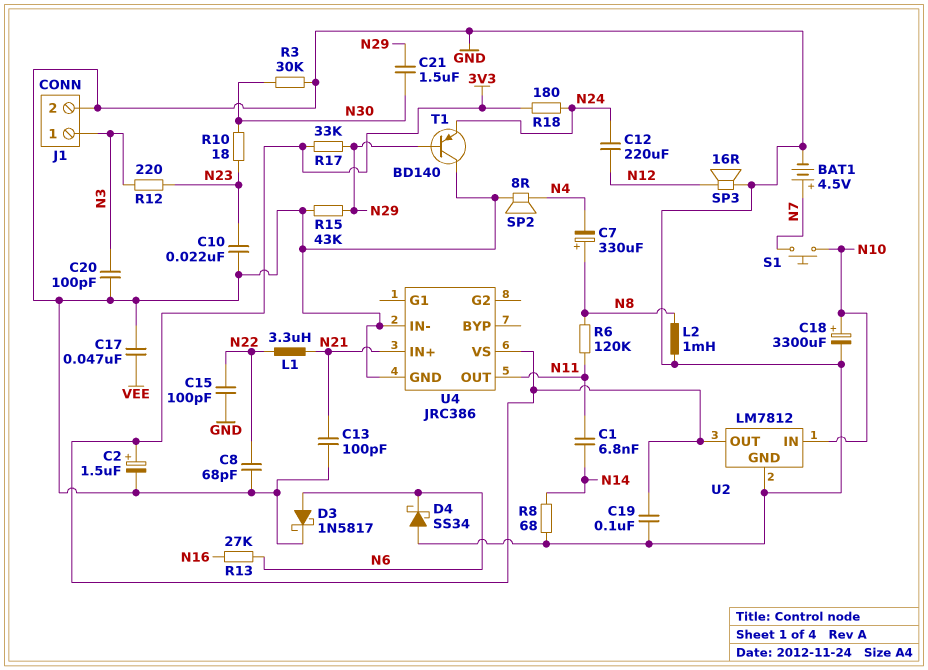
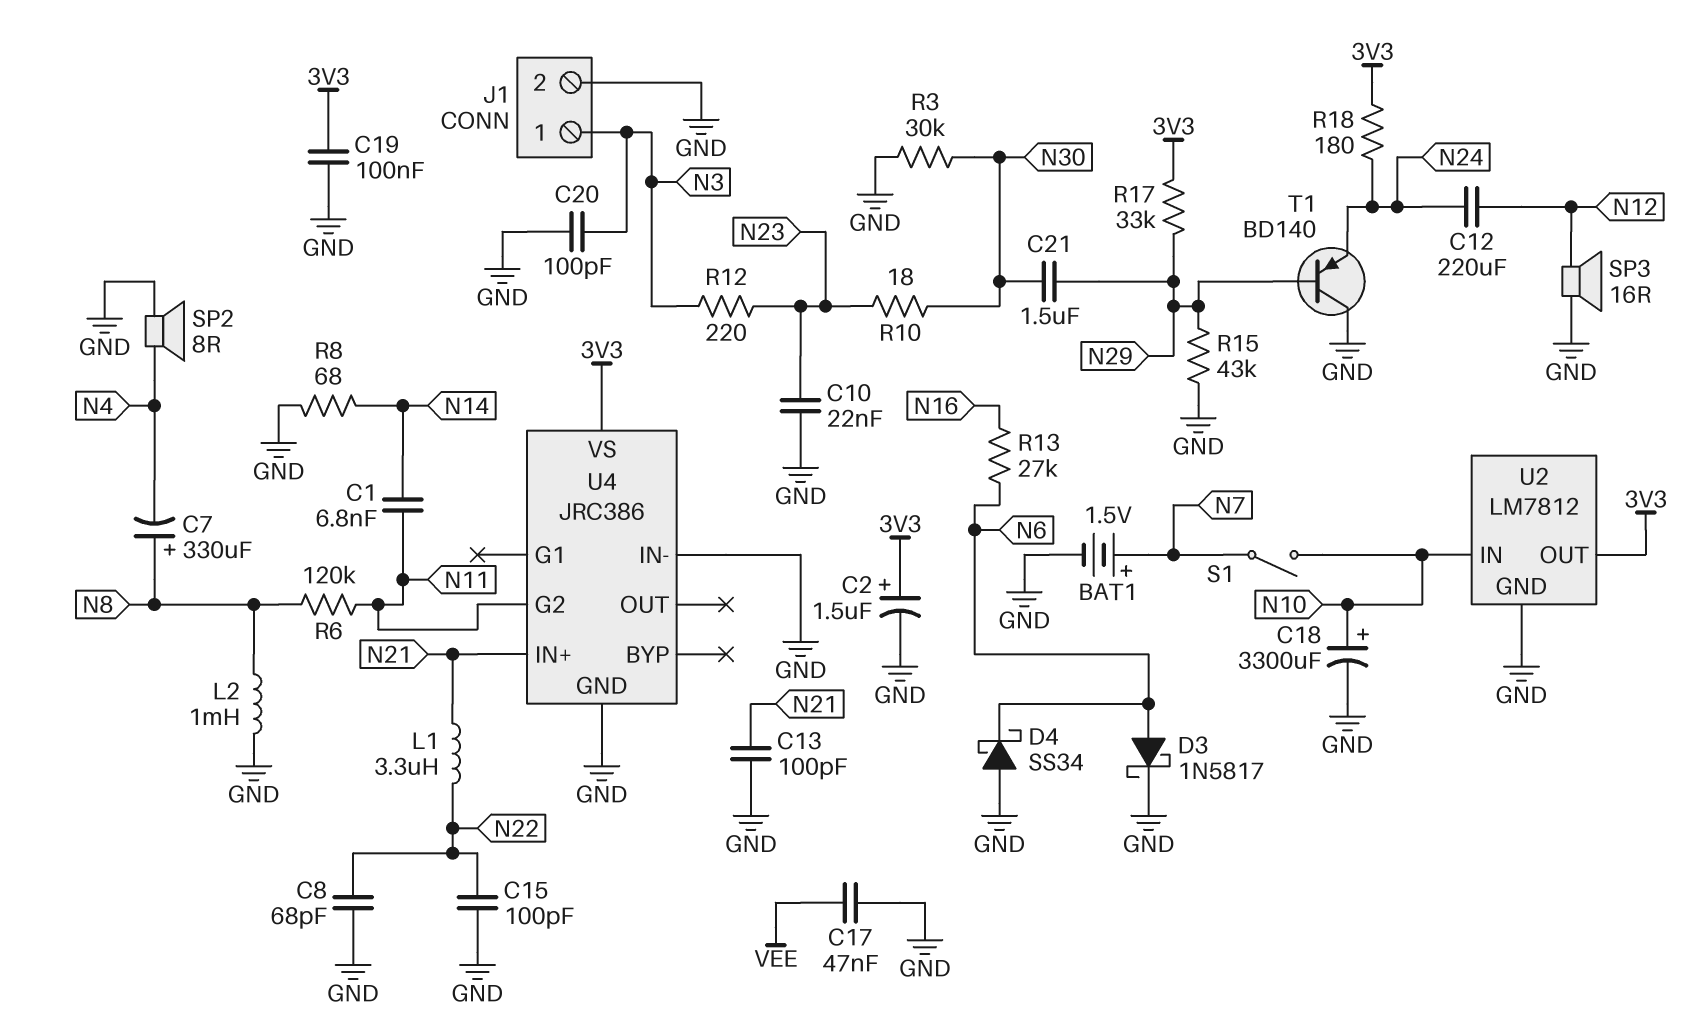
BAT1: 4.5V (plus N7, minus GND) -> 1.5V (plus N7, minus GND)
S1: button (N7, N10) -> switch (N7, N10)
U4 pin G2: none -> N11
U4 pin OUT: N11 -> none

